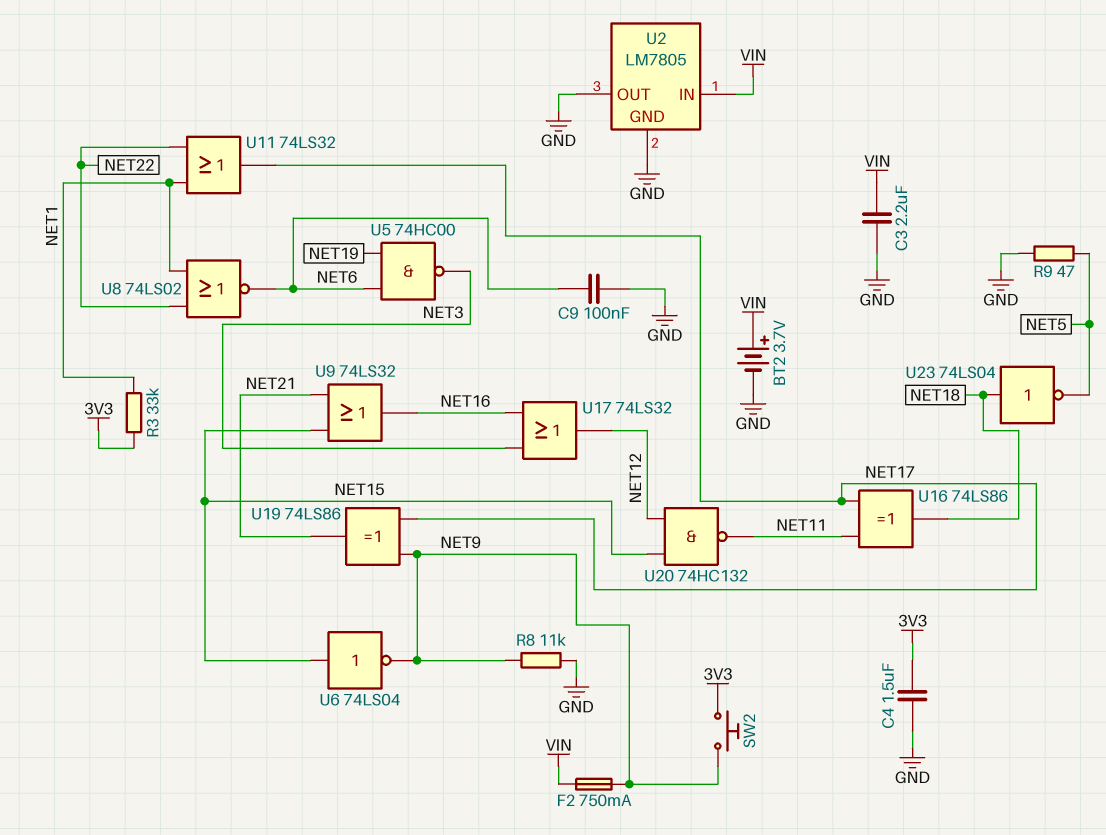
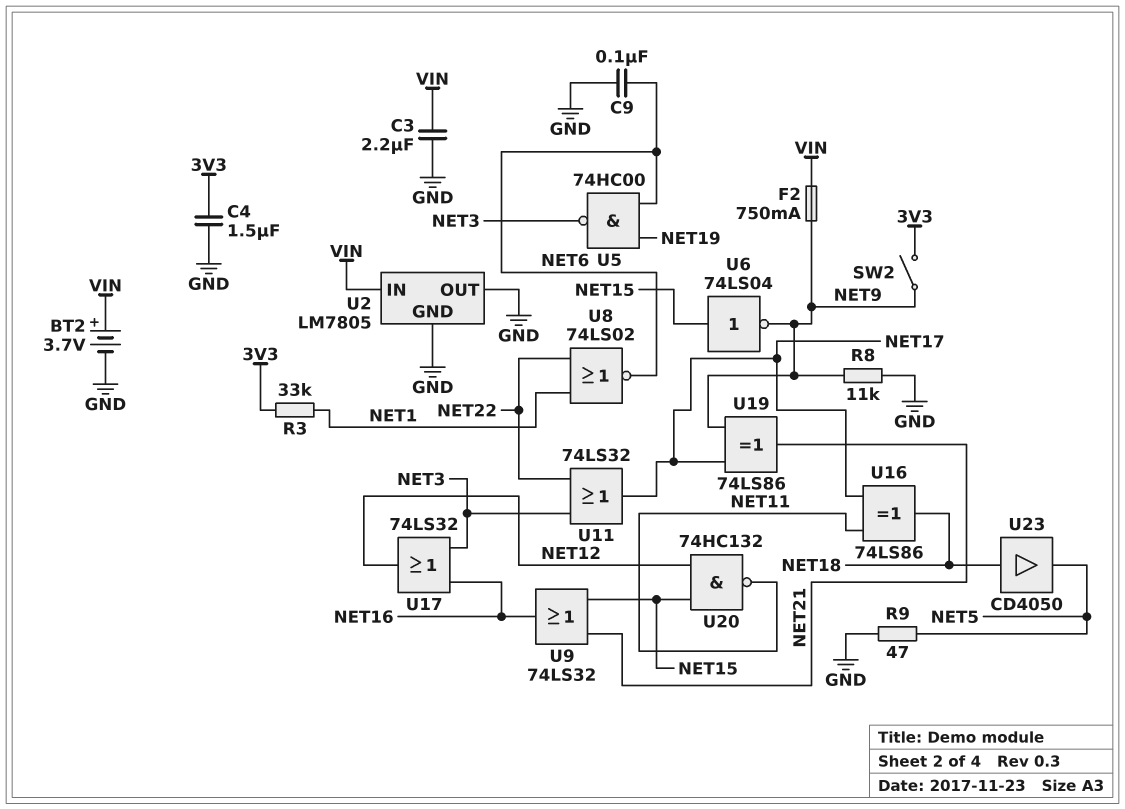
SW2: button (3V3, NET9) -> switch (3V3, NET9)
U11: OR 74LS32 (in NET1, in NET22, out NET17) -> OR 74LS32 (in NET3, in NET22, out NET17)
U23: NOT 74LS04 (in NET18, out NET5) -> buffer CD4050 (in NET18, out NET5)

